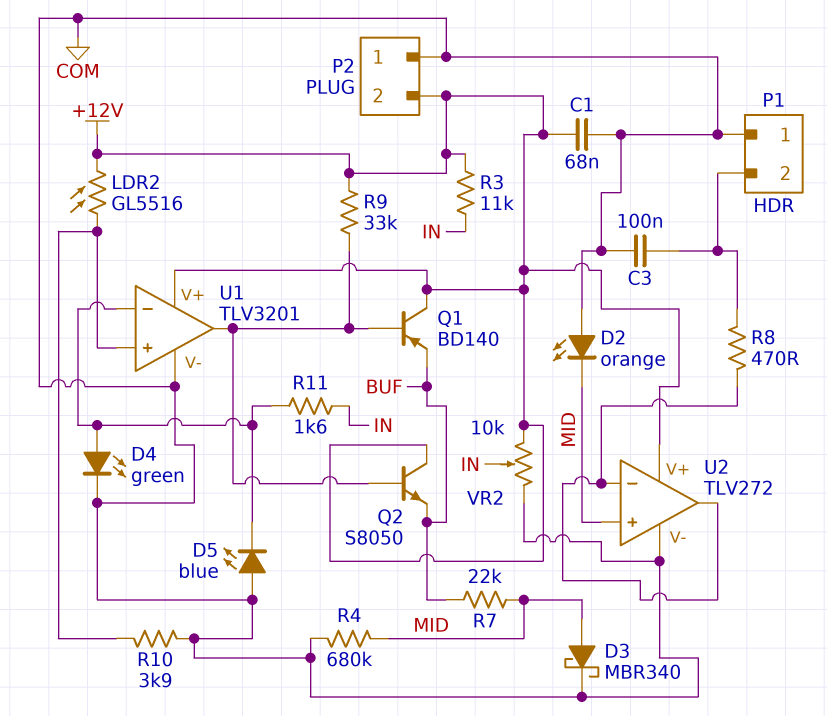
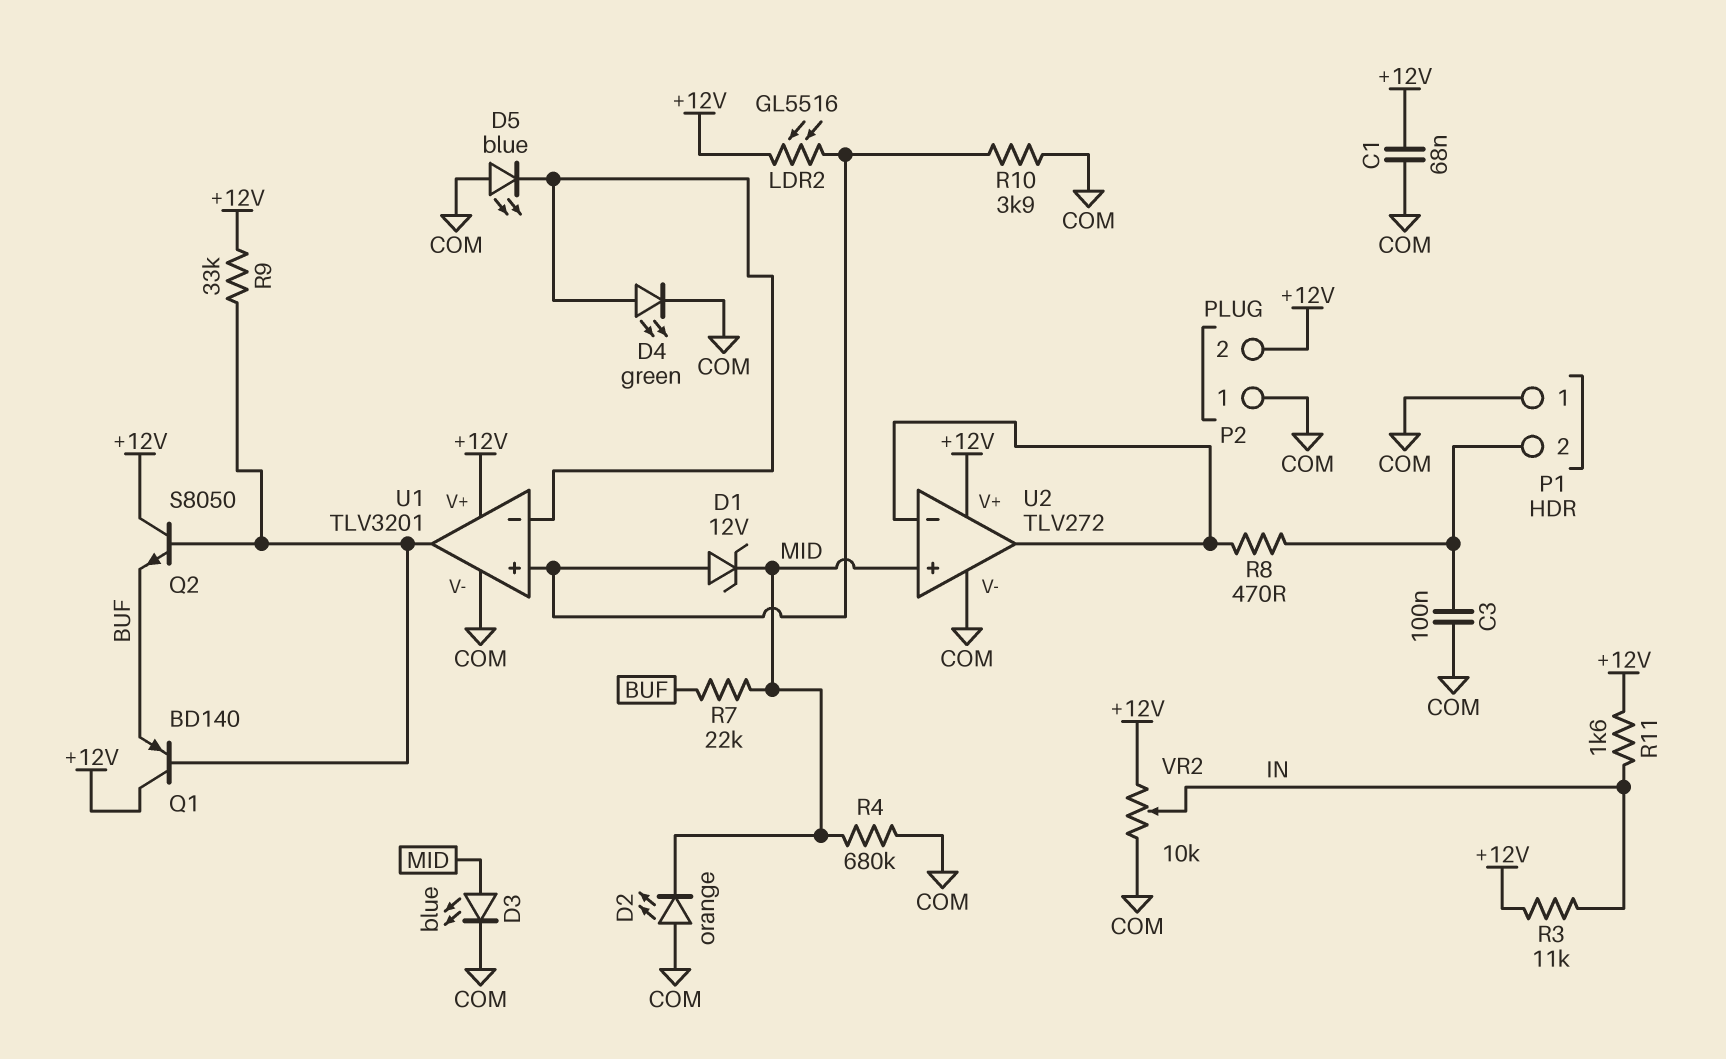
D1: none -> zener 12V (A U1/in+, K MID)
D3: schottky MBR340 (A MID, K COM) -> LED blue (A MID, K COM)
R11: 1.6k (IN, U1/in-) -> 1.6k (+12V, IN)

